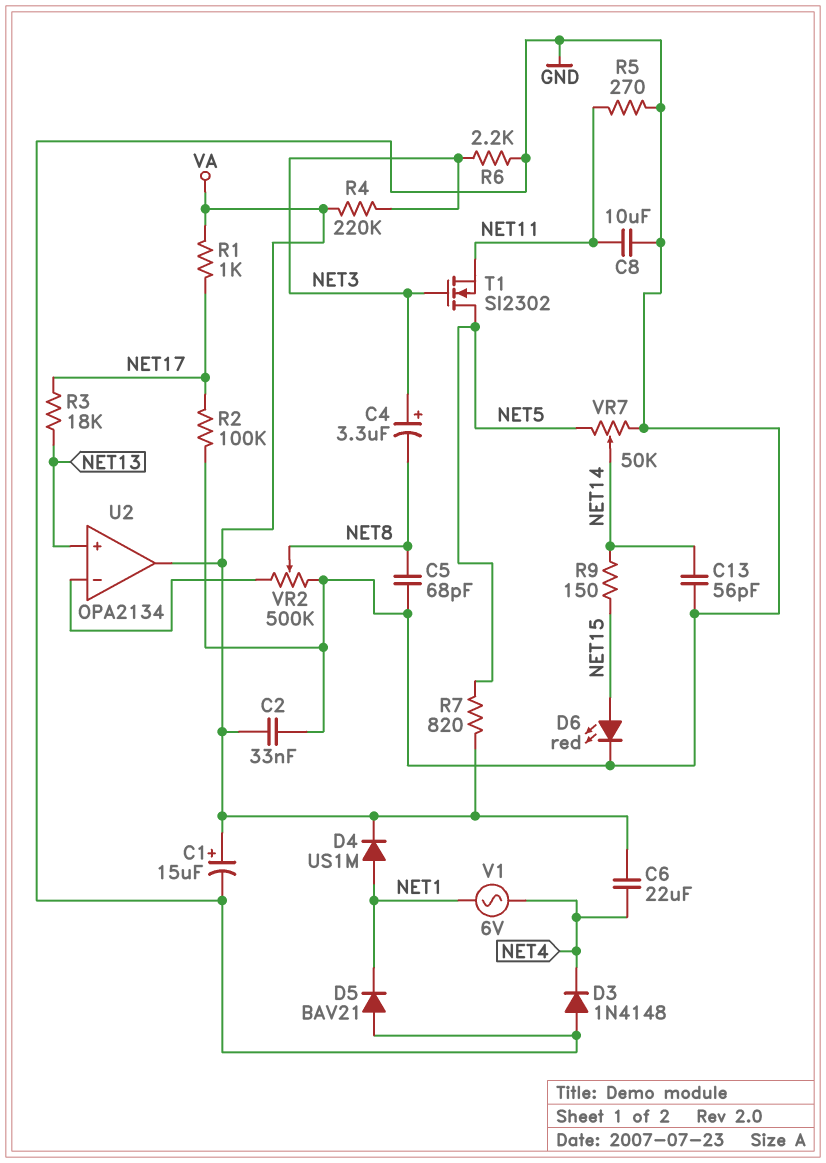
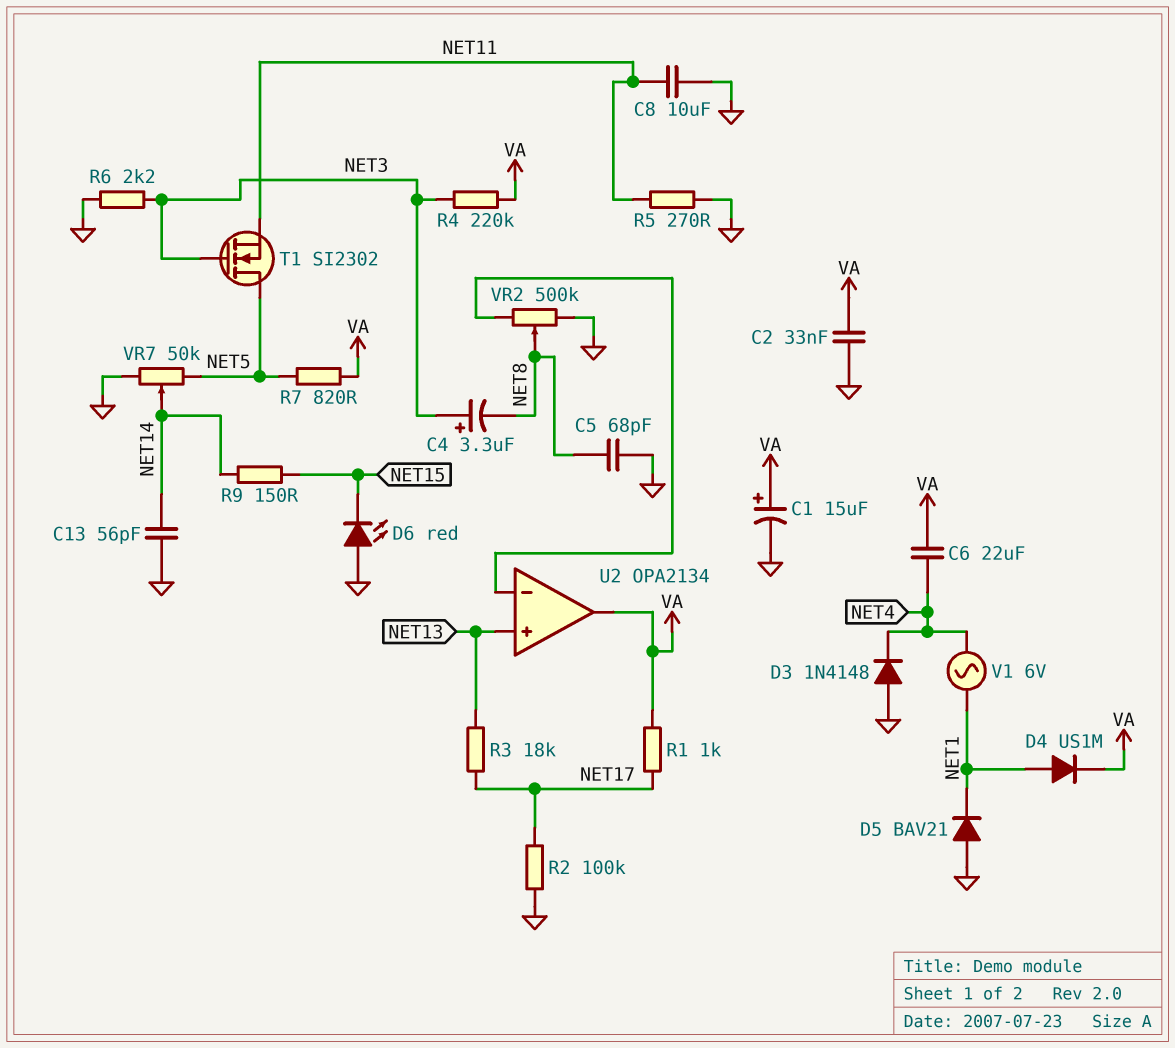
D6: LED red (A NET15, K GND) -> LED red (A GND, K NET15)

